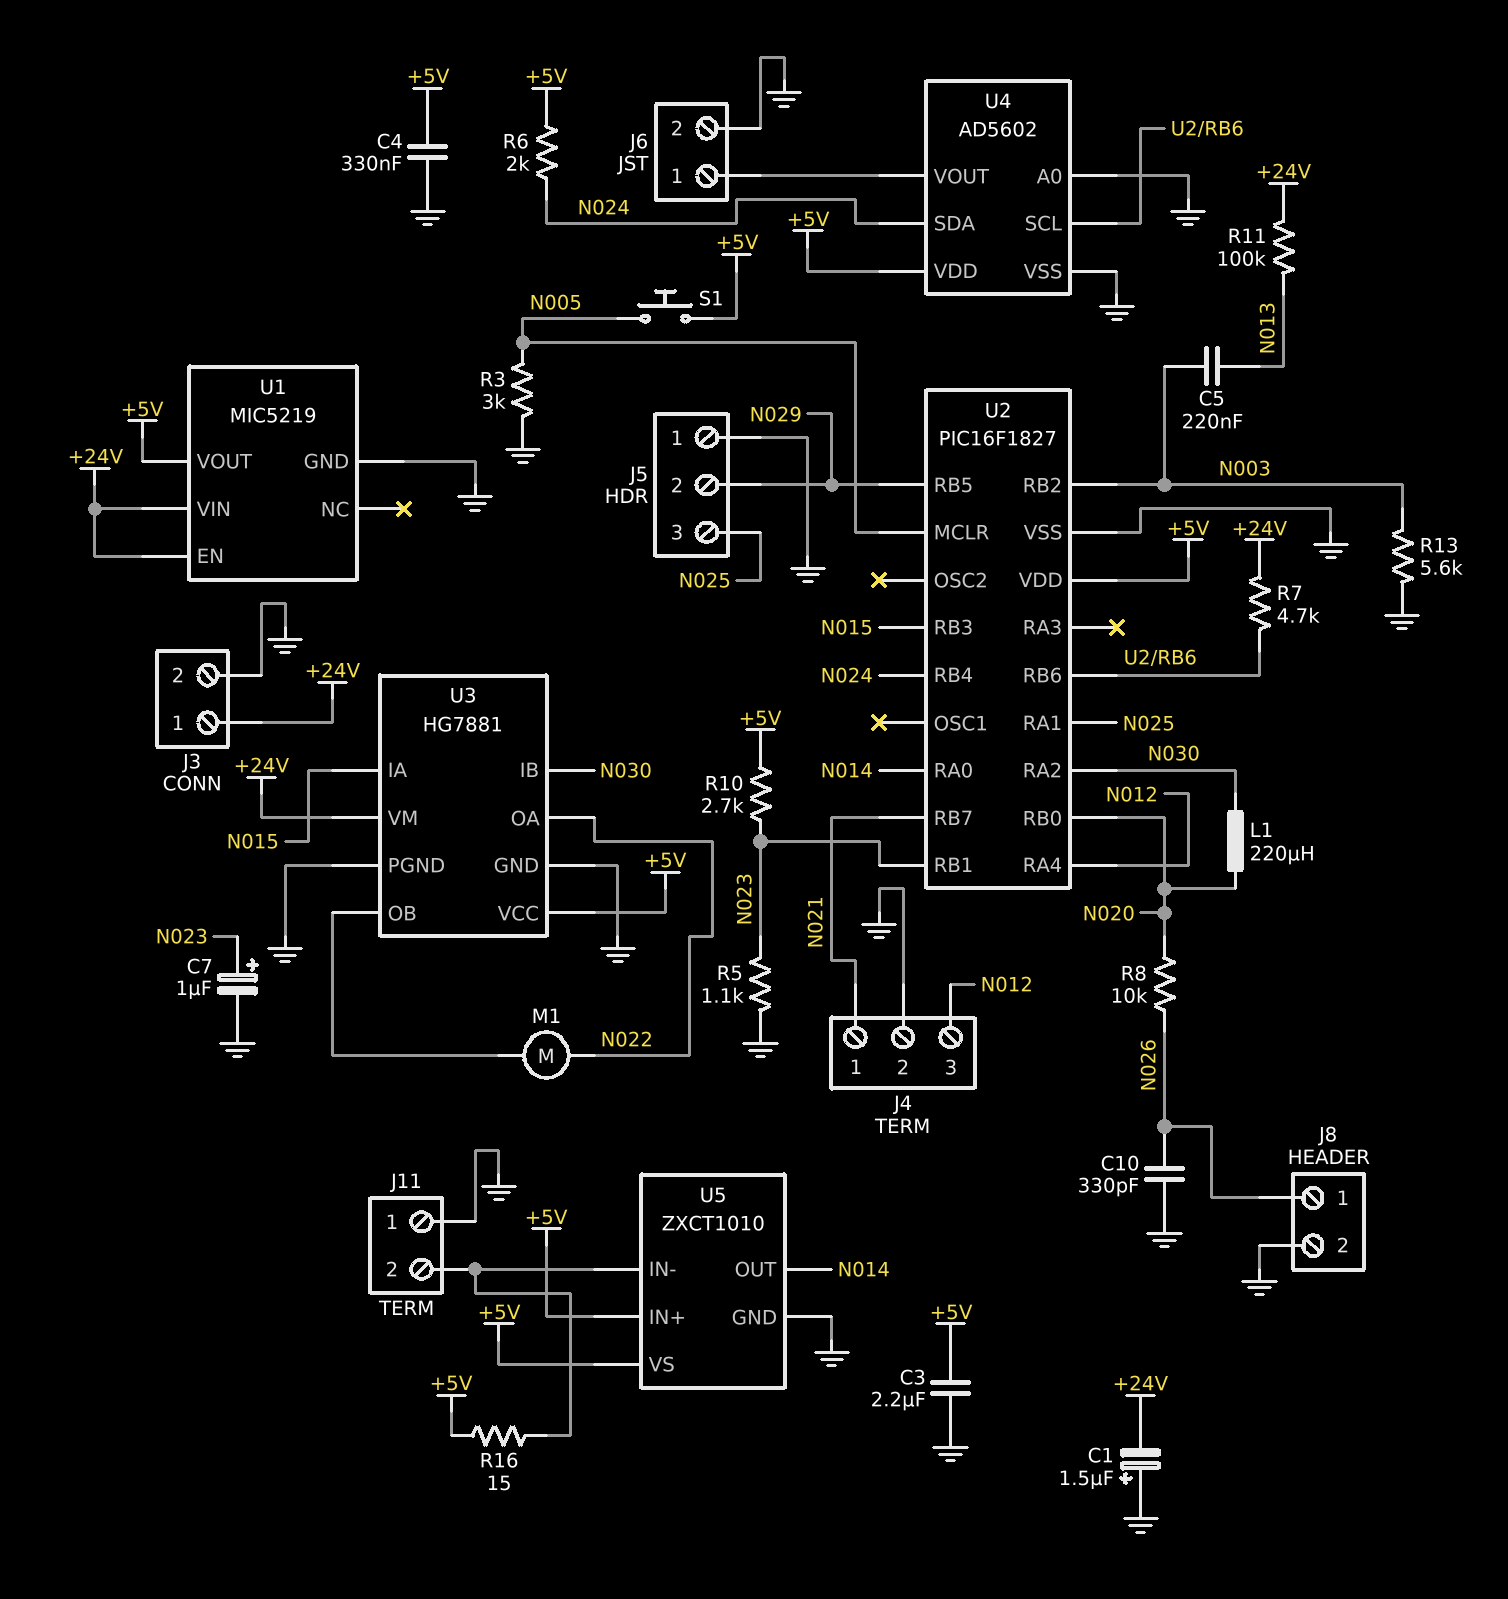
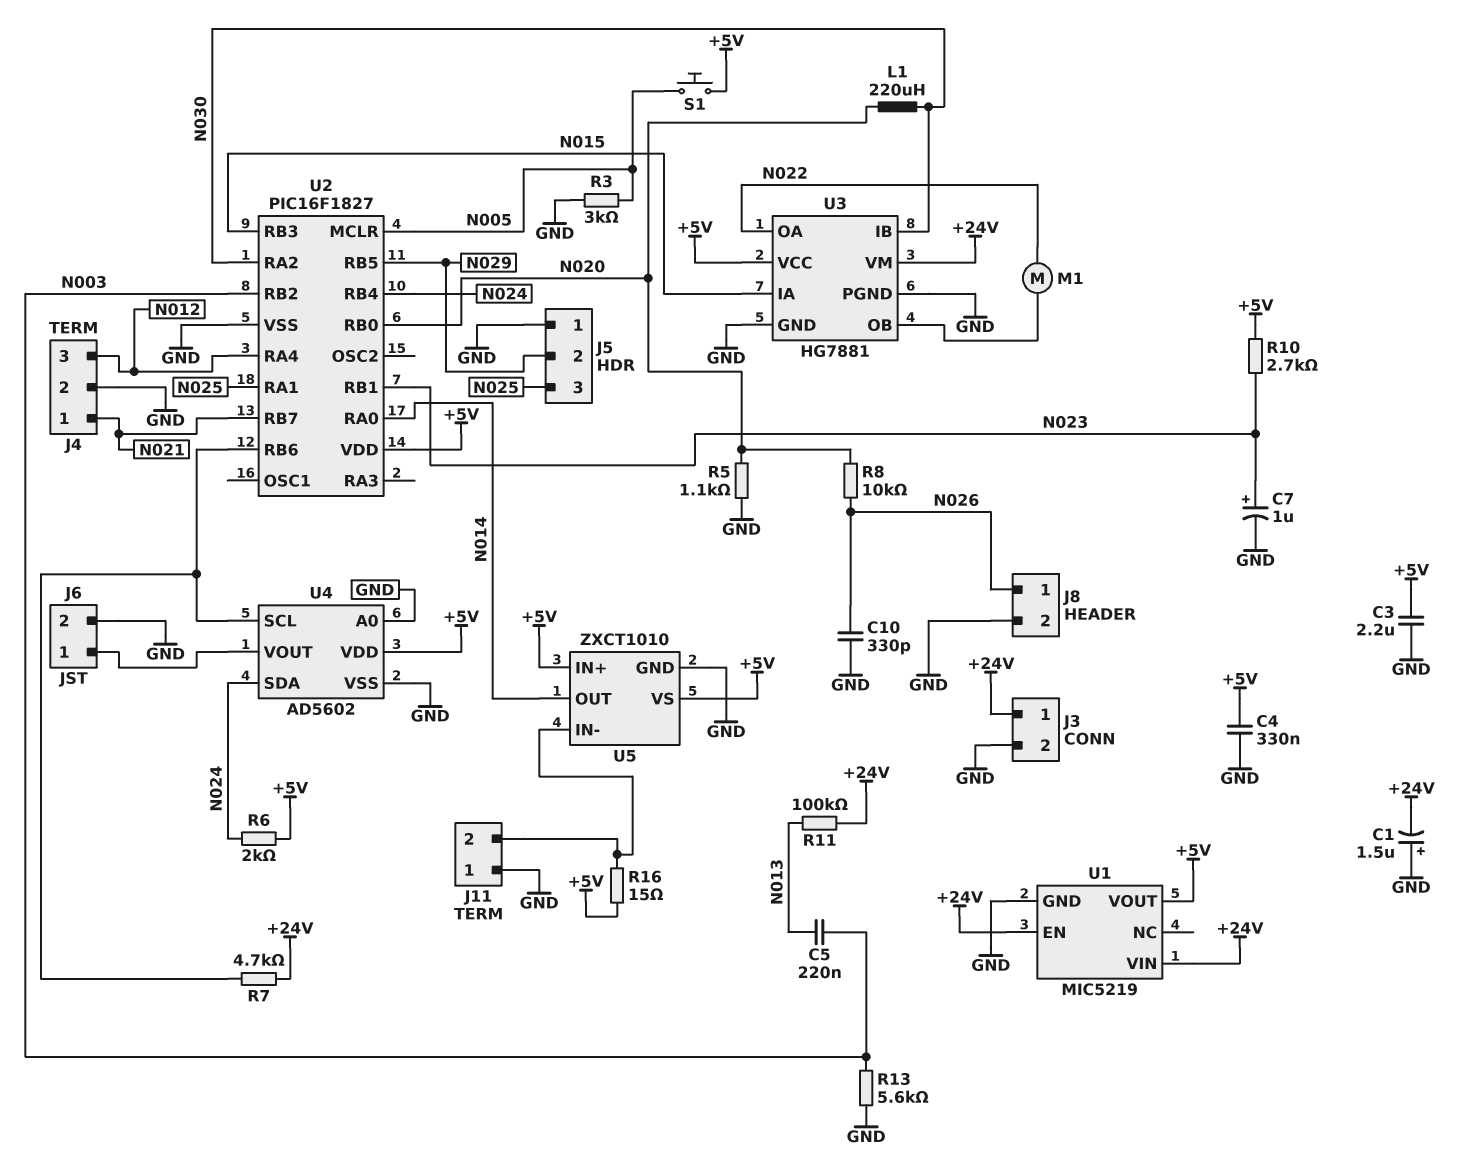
R5: 1.1k (GND, N023) -> 1.1k (GND, N020)

